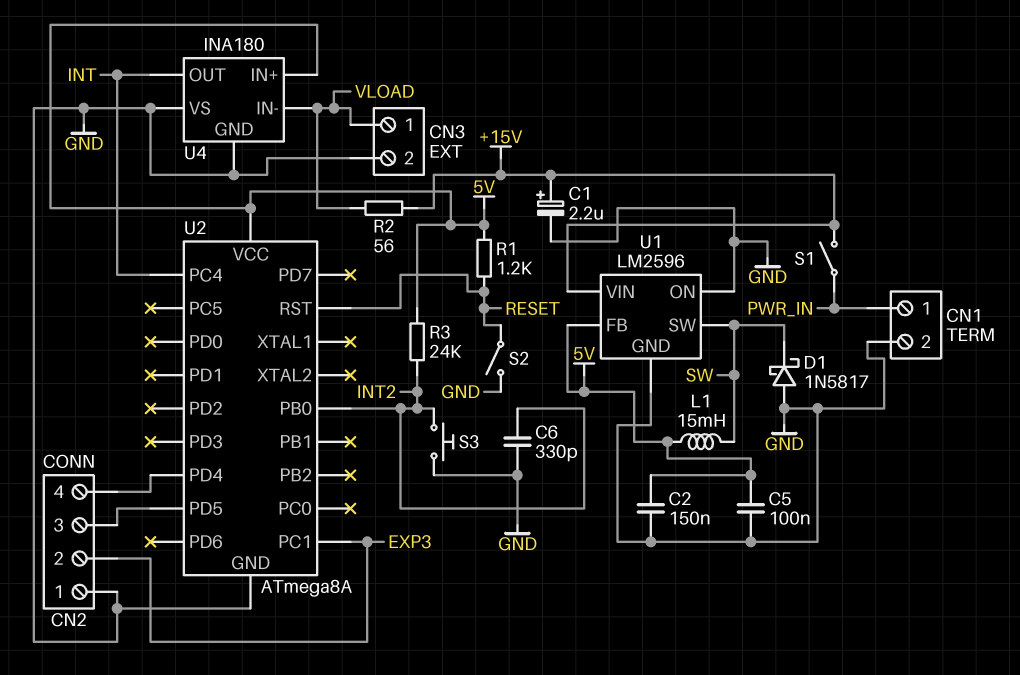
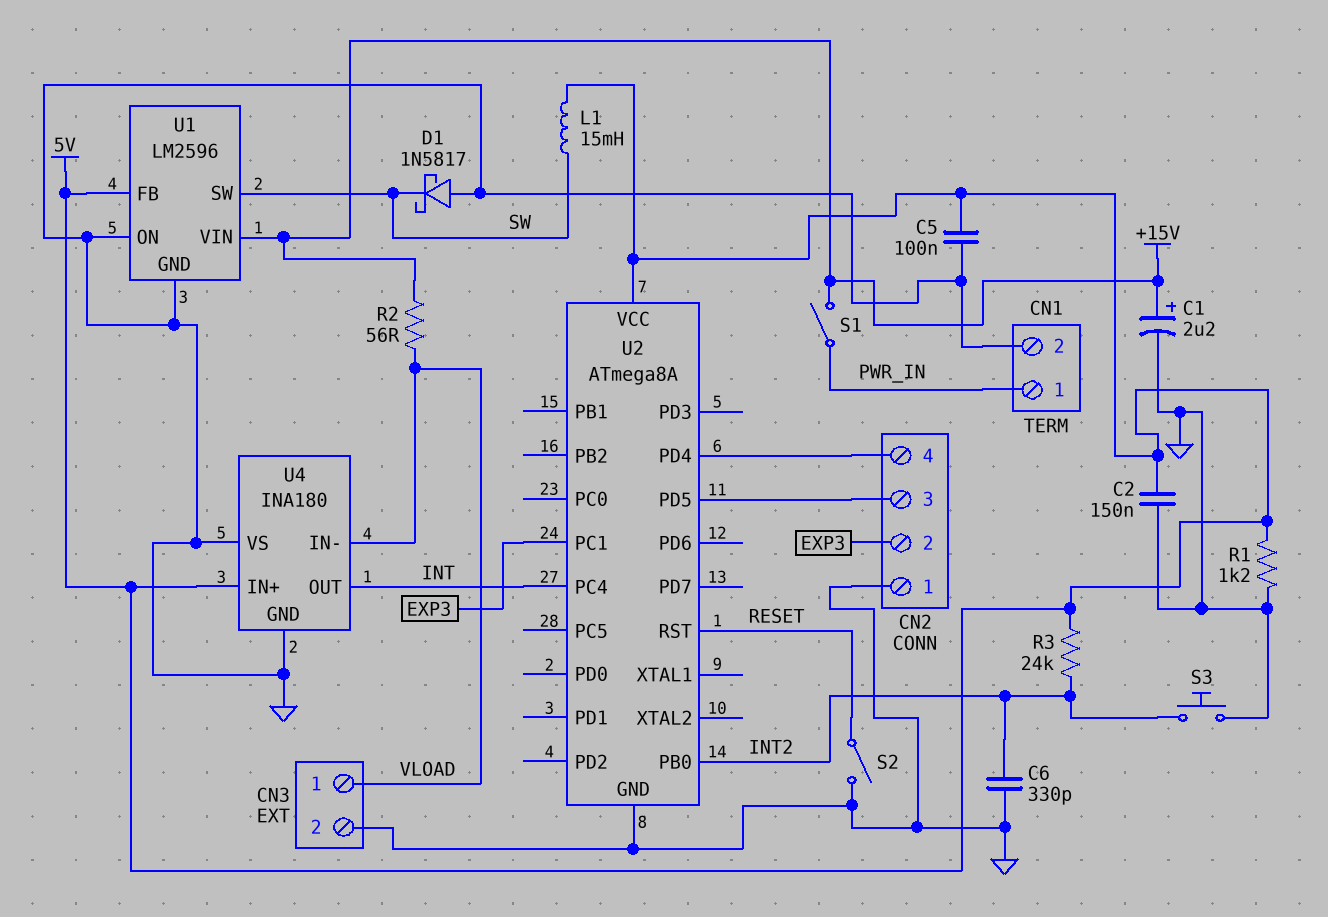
R1: 1.2k (5V, RESET) -> 1.2k (5V, GND)

